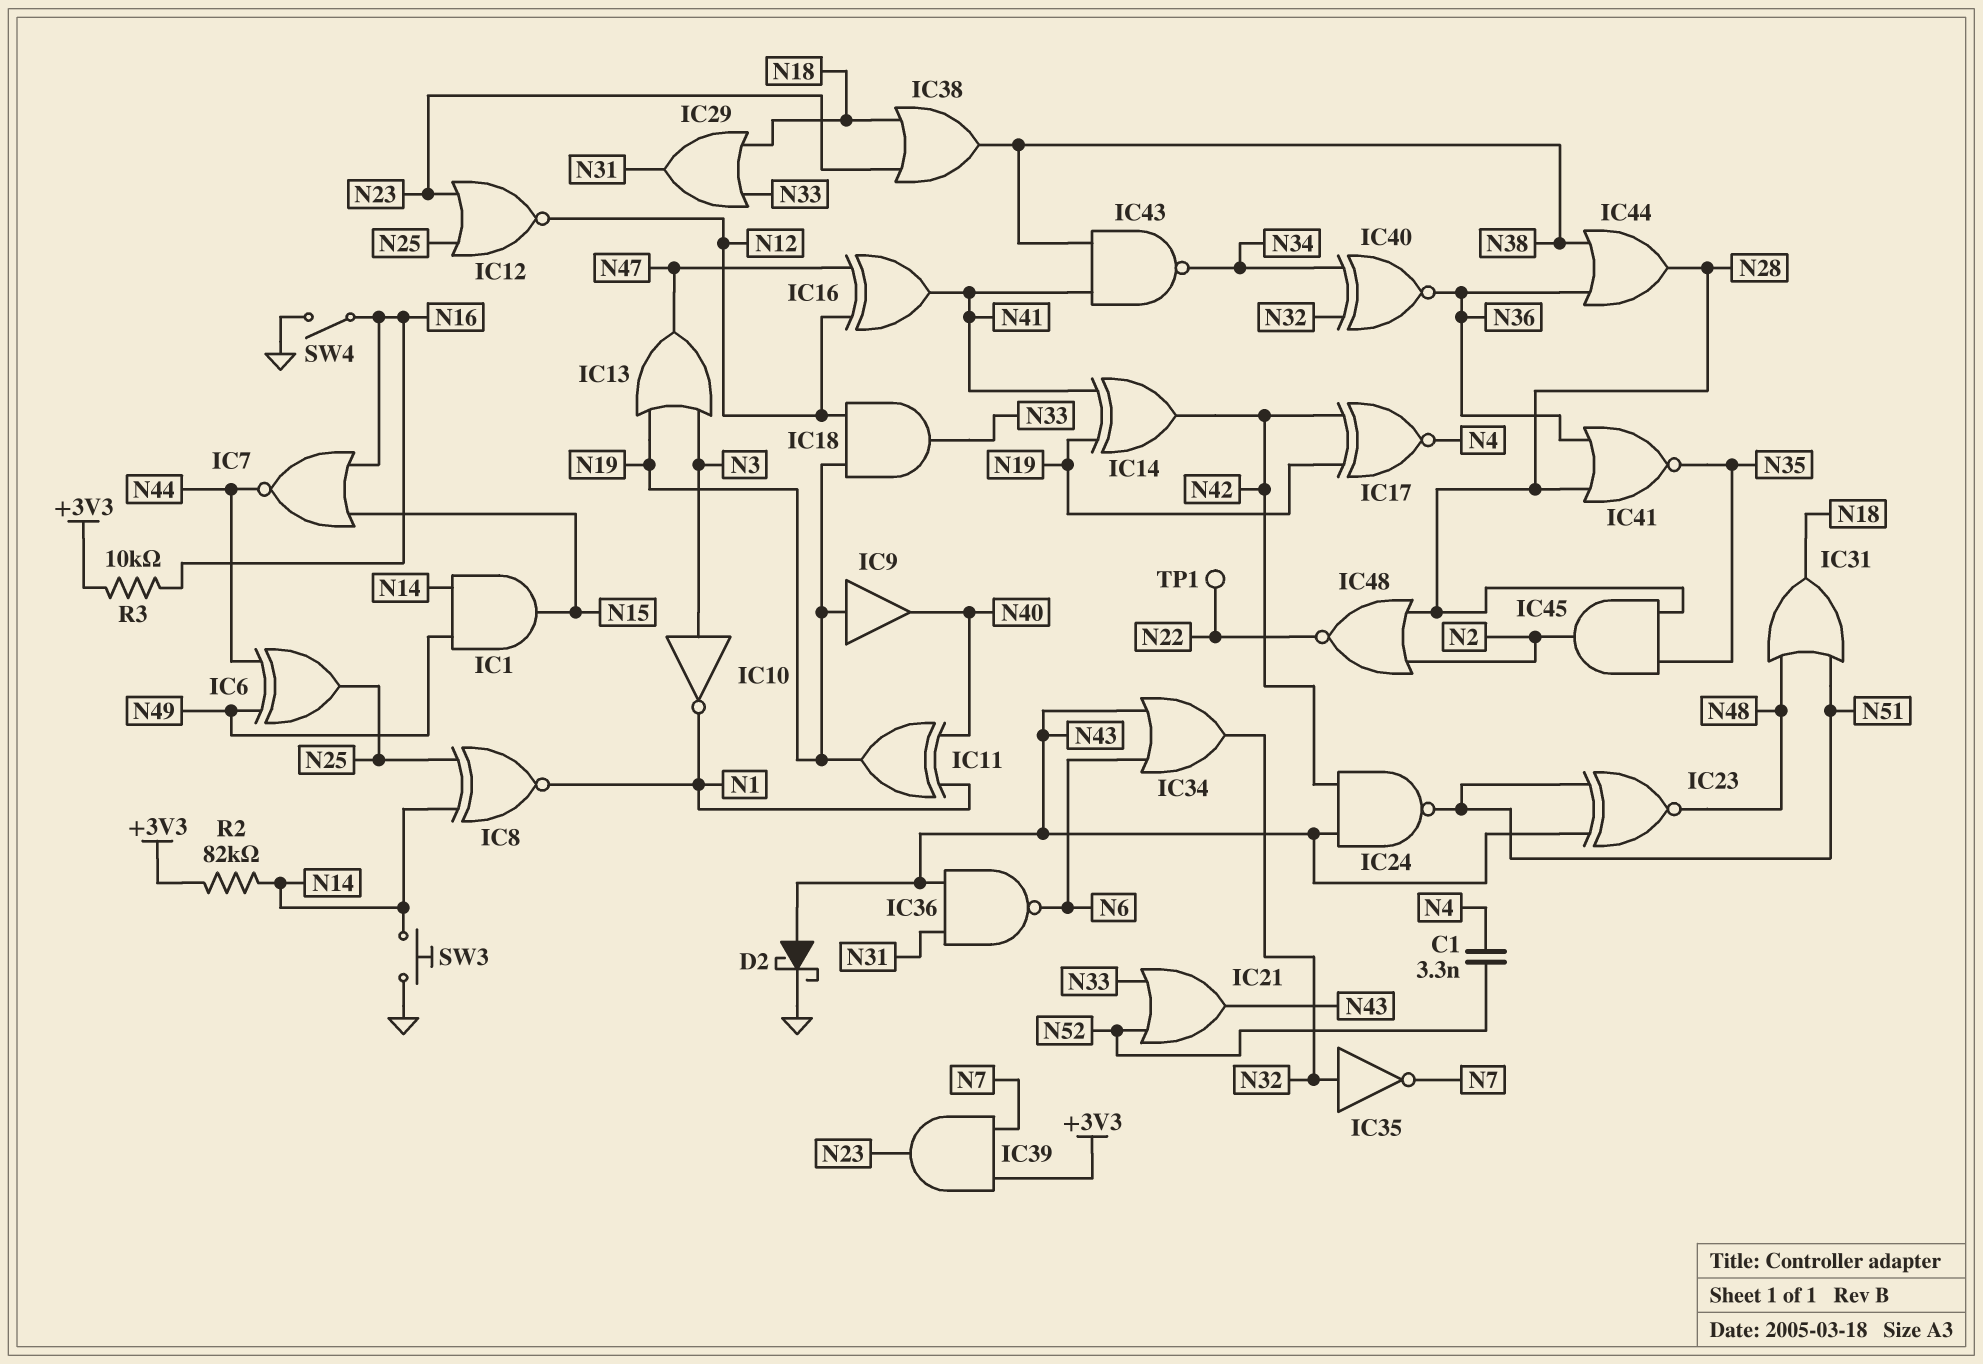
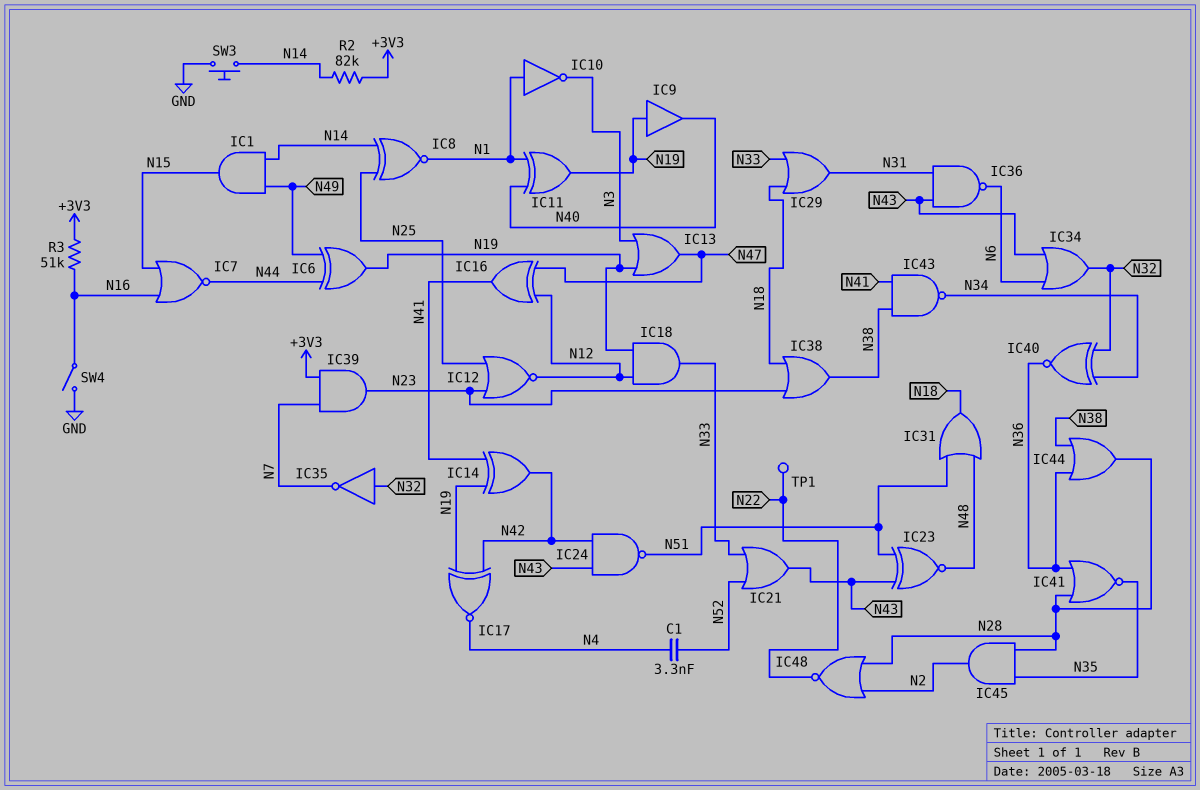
D2: schottky (A N43, K GND) -> none
IC6: XOR (in N44, in N49, out N25) -> XOR (in N44, in N49, out N19)
IC10: NOT (in N3, out N1) -> NOT (in N1, out N3)
R3: 10k (+3V3, N16) -> 51k (+3V3, N16)

